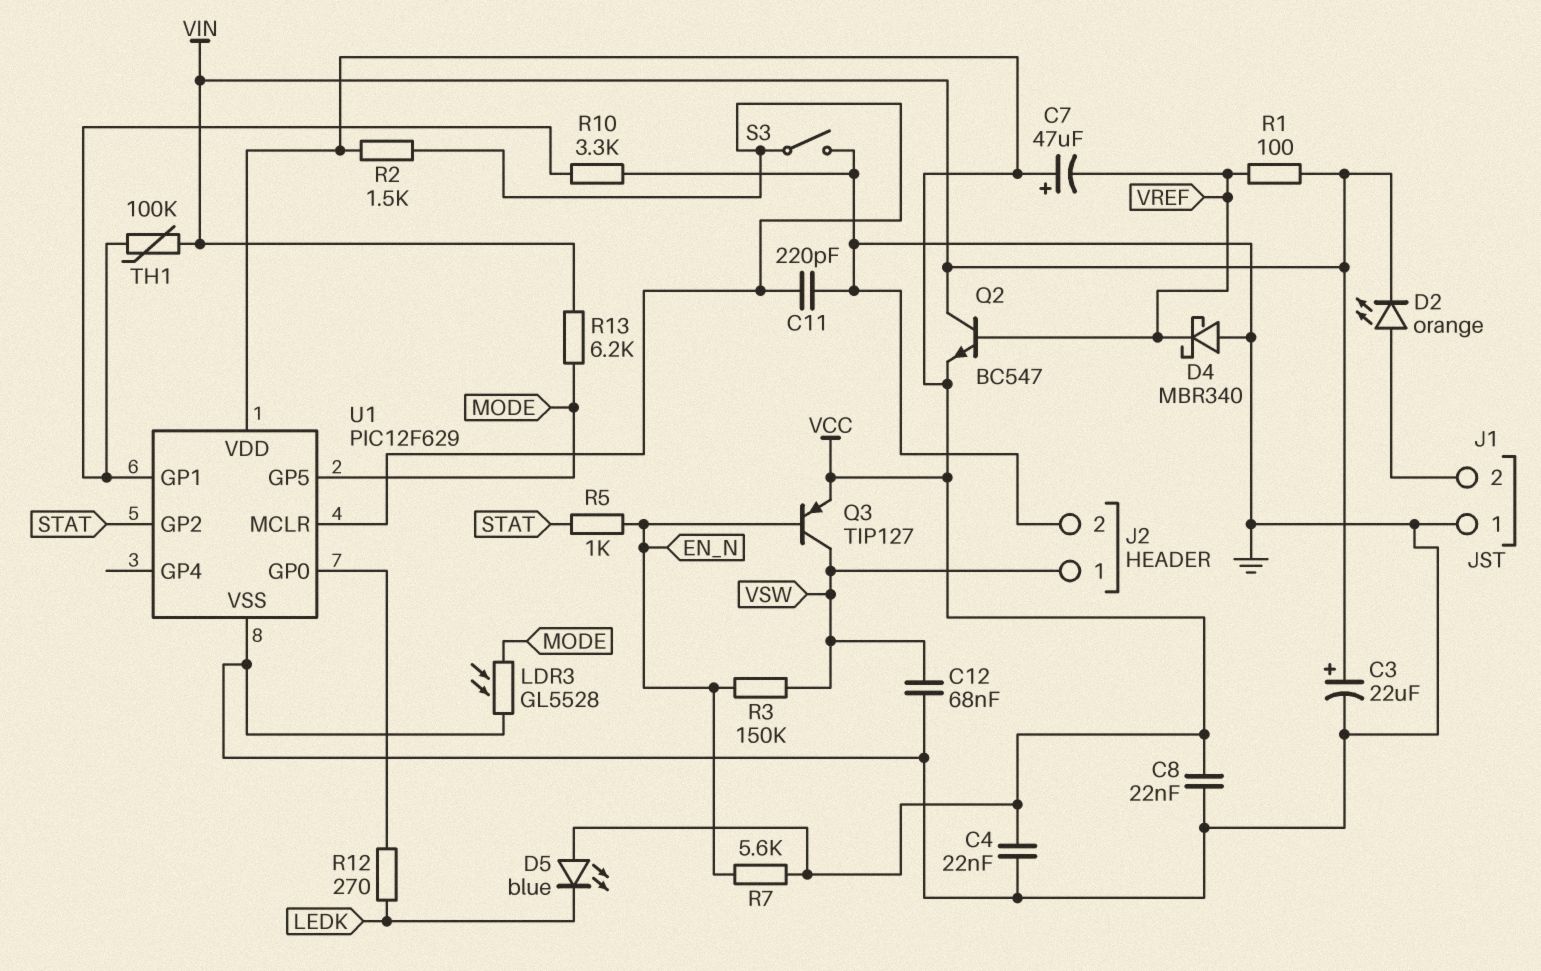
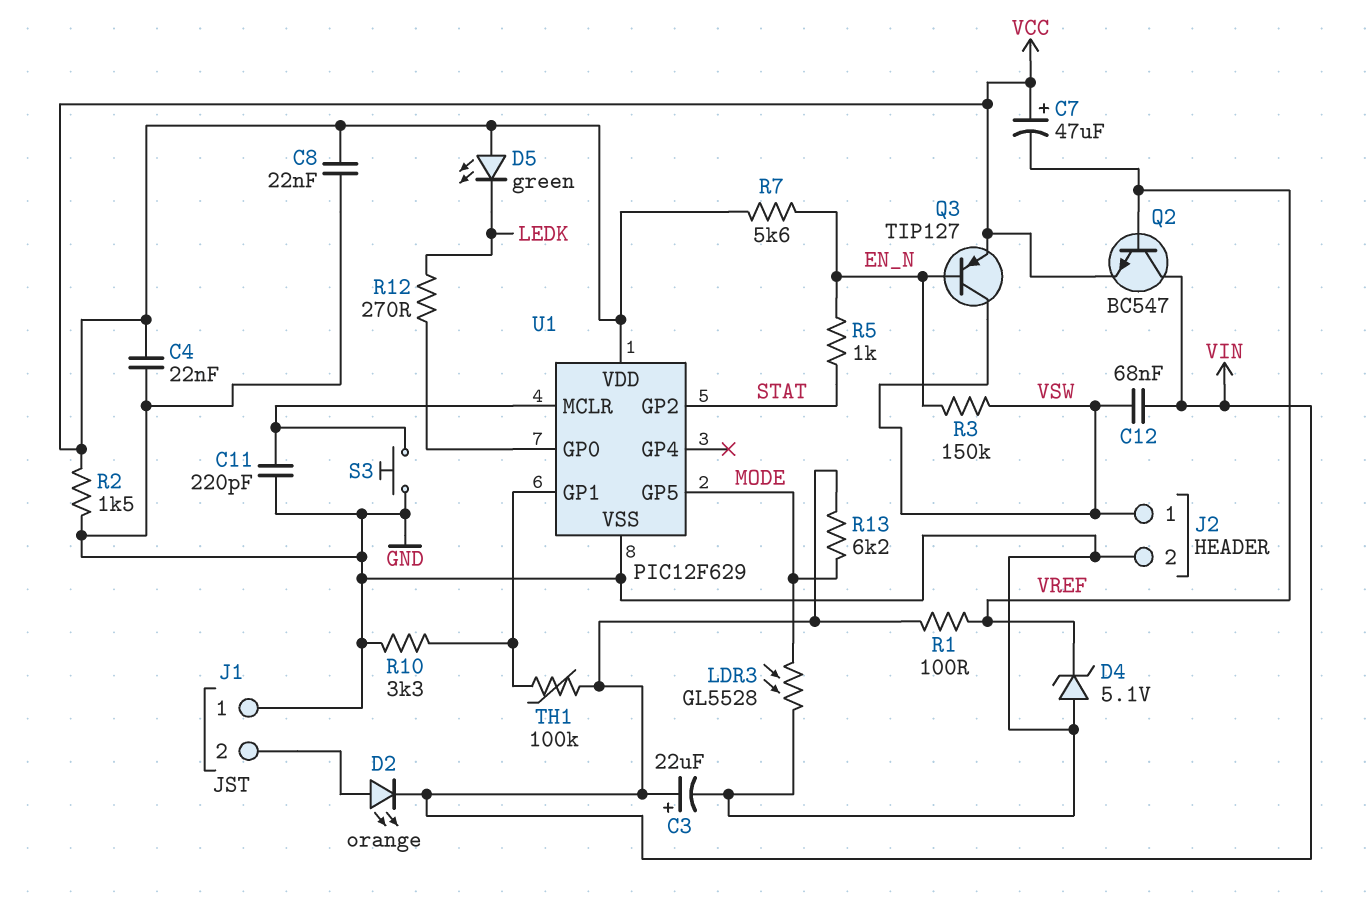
C12: 68nF (GND, VSW) -> 68nF (VIN, VSW)
D4: schottky MBR340 (A GND, K VREF) -> zener 5.1V (A GND, K VREF)
D5: LED blue (A VCC, K LEDK) -> LED green (A VCC, K LEDK)
R2: 1.5k (U1/MCLR, VCC) -> 1.5k (GND, VCC)
S3: switch (GND, U1/MCLR) -> button (GND, U1/MCLR)

